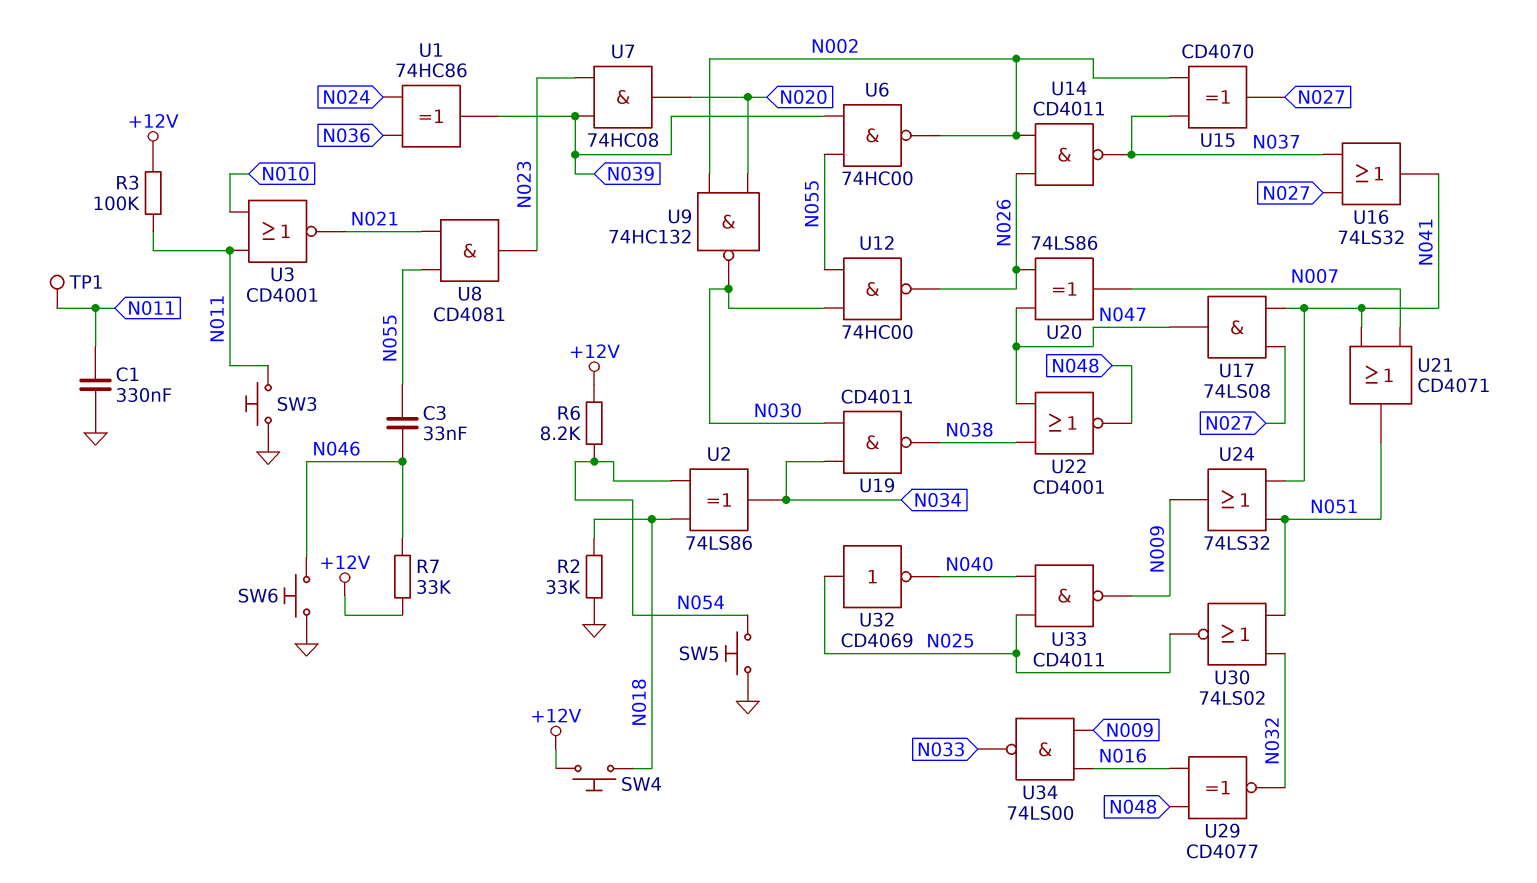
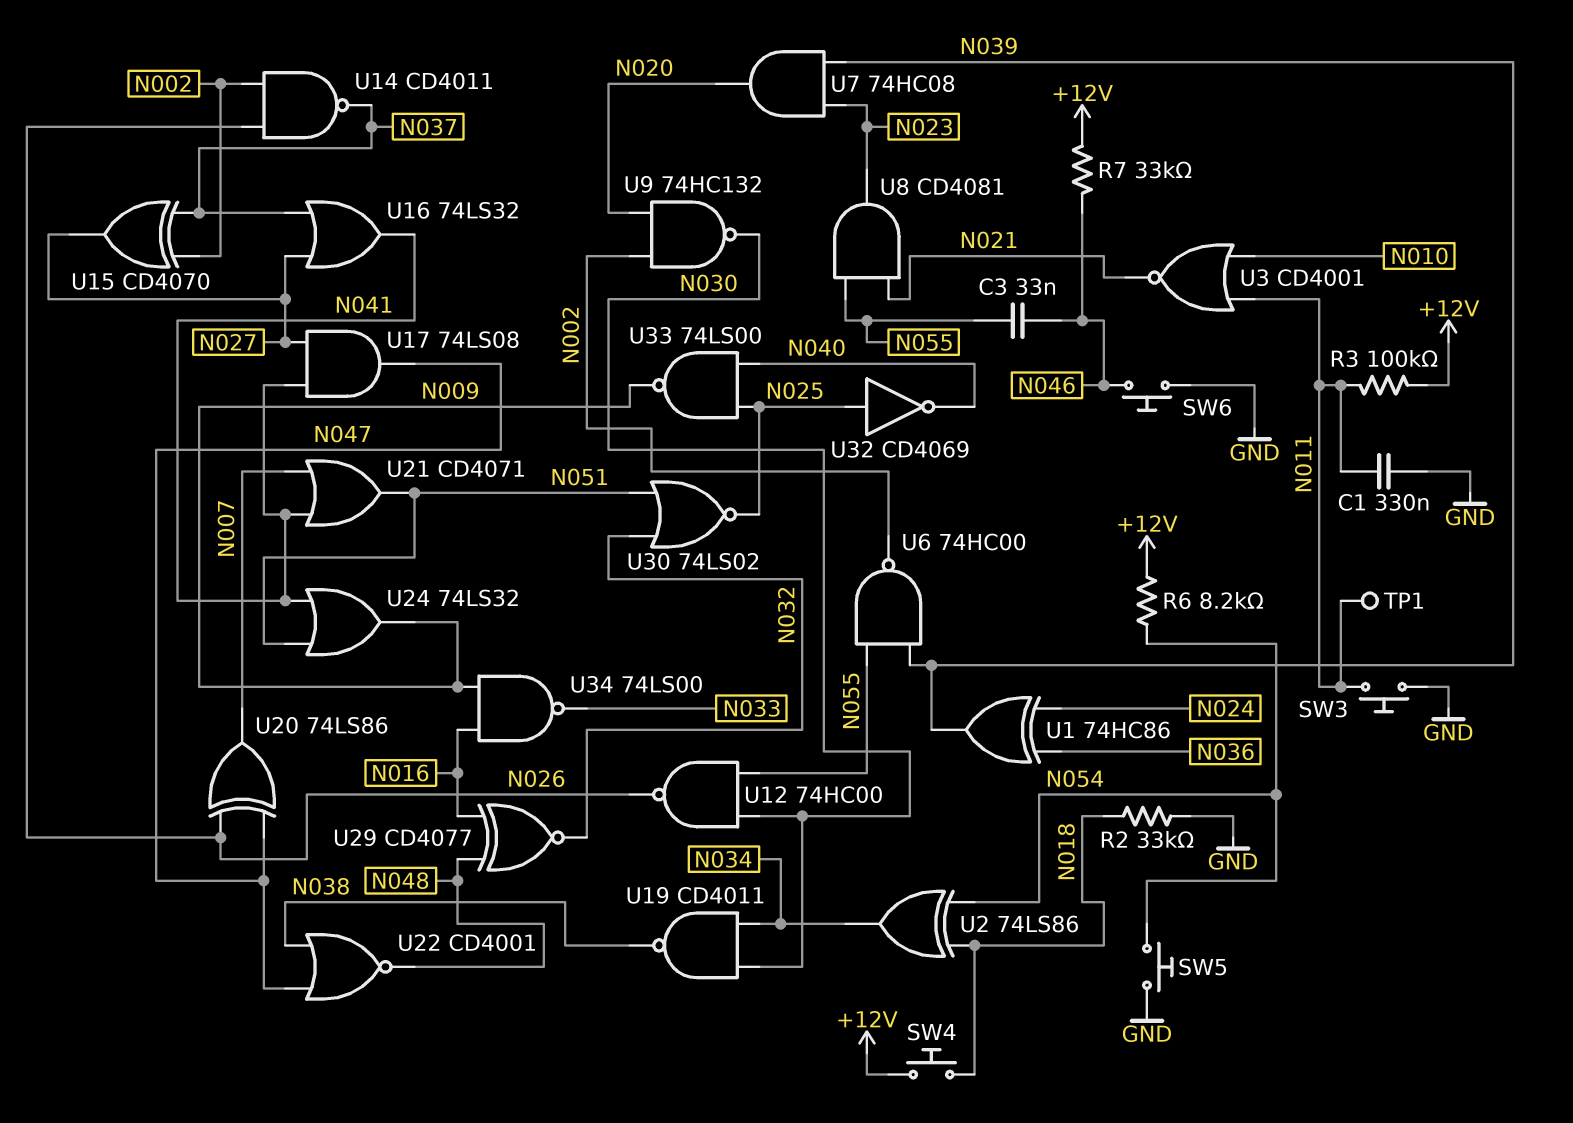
U33: NAND CD4011 (in N025, in N040, out N009) -> NAND 74LS00 (in N025, in N040, out N009)

